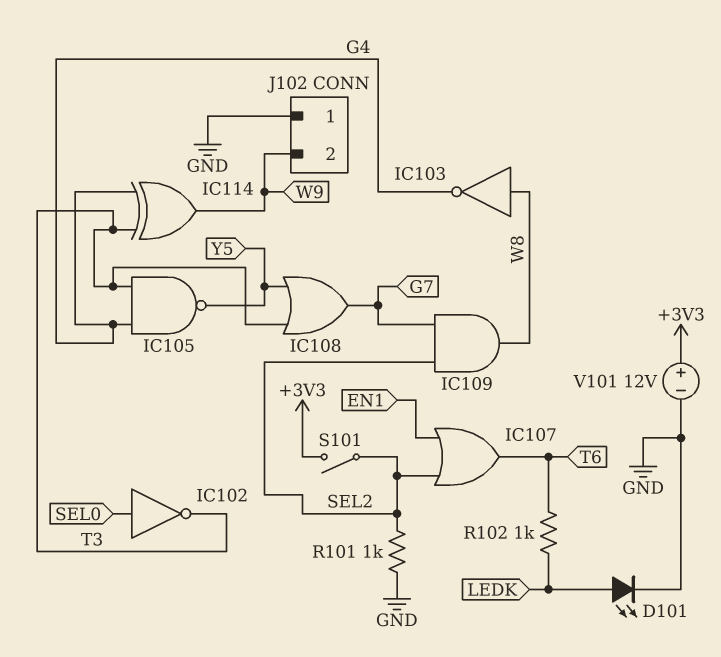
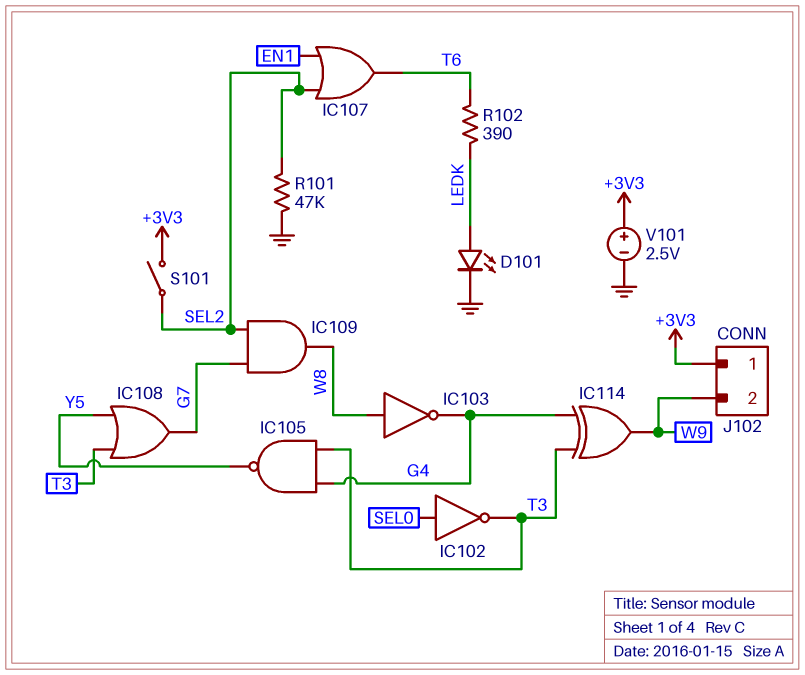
J102 pin 1: GND -> +3V3
R101: 1k (GND, SEL2) -> 47k (GND, SEL2)
R102: 1k (LEDK, T6) -> 390 (LEDK, T6)
V101: 12V (plus +3V3, minus GND) -> 2.5V (plus +3V3, minus GND)

